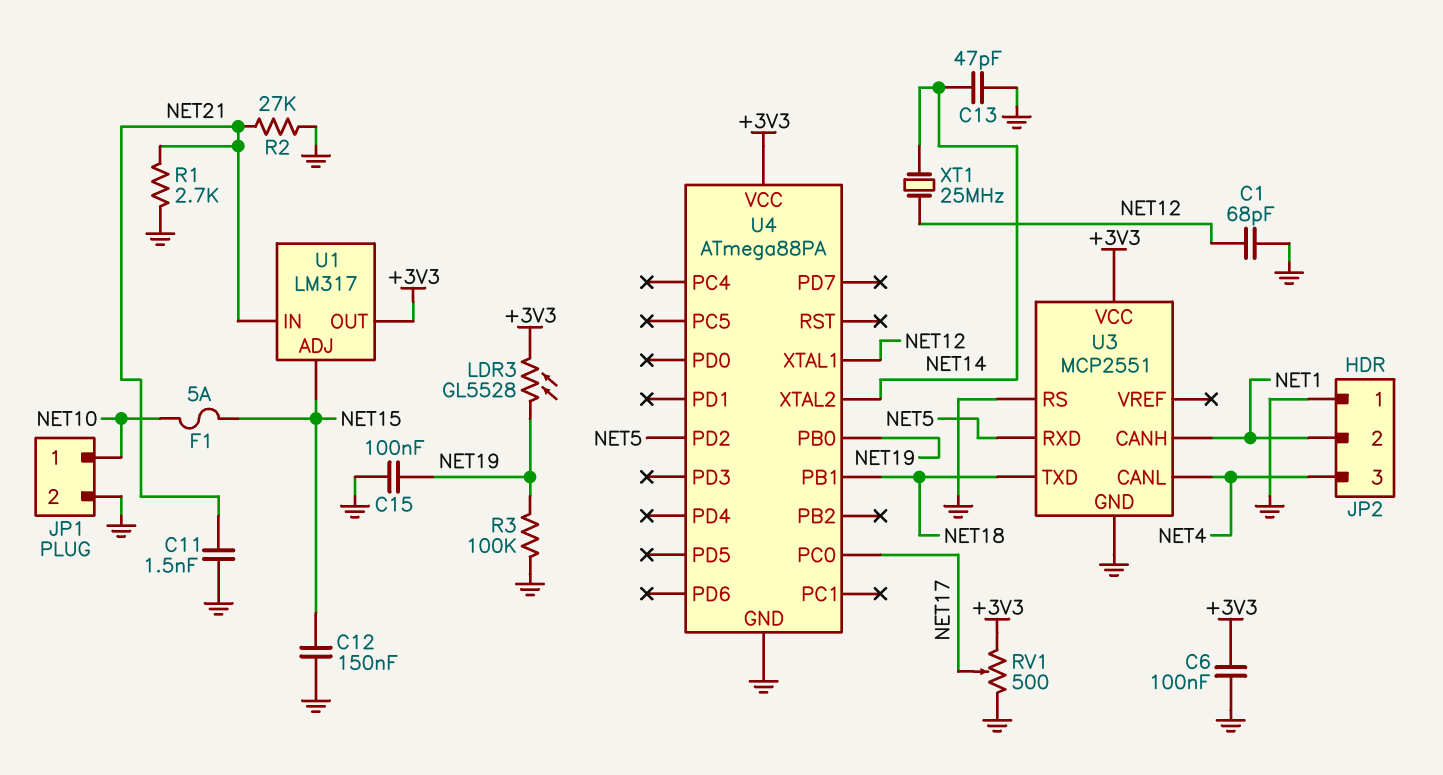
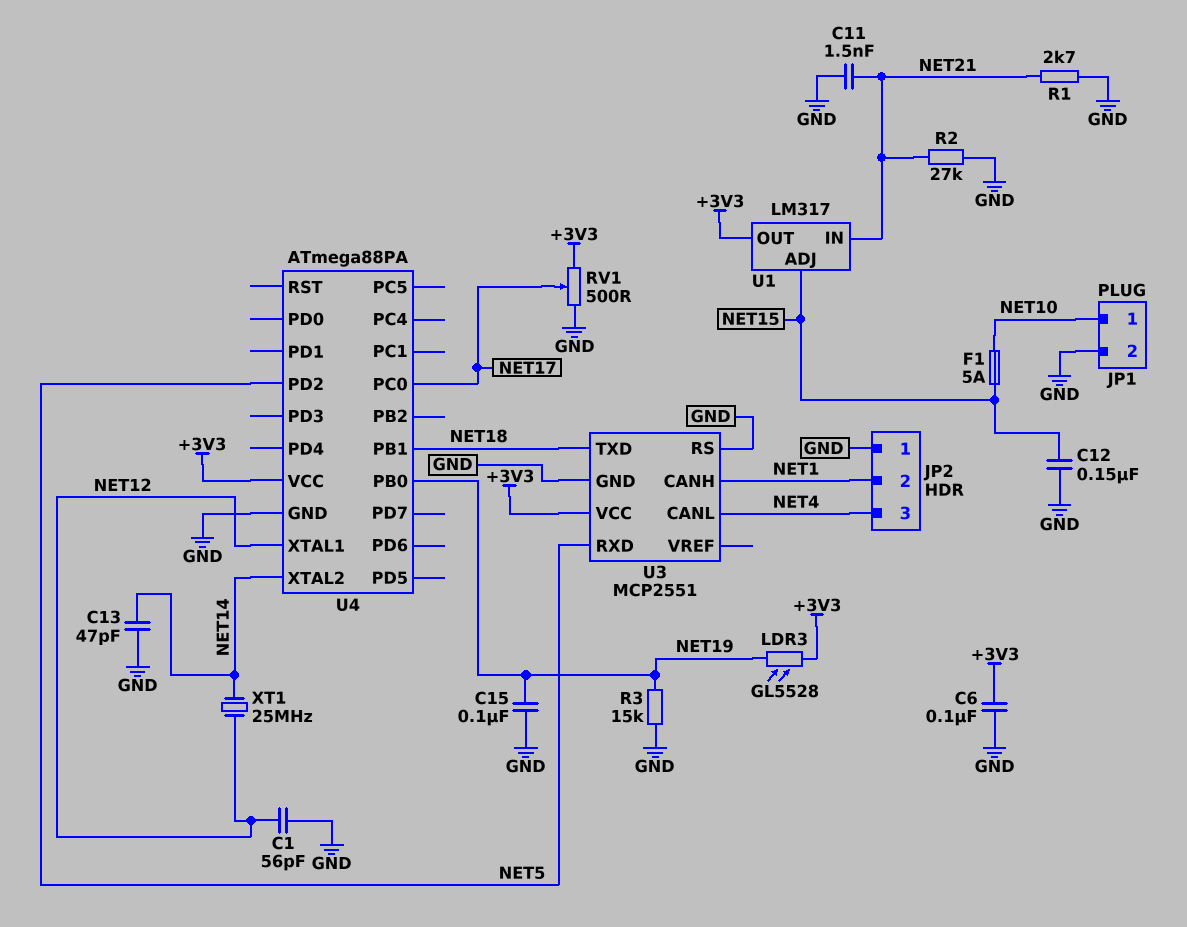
C1: 68pF (GND, NET12) -> 56pF (GND, NET12)
R3: 100k (GND, NET19) -> 15k (GND, NET19)

